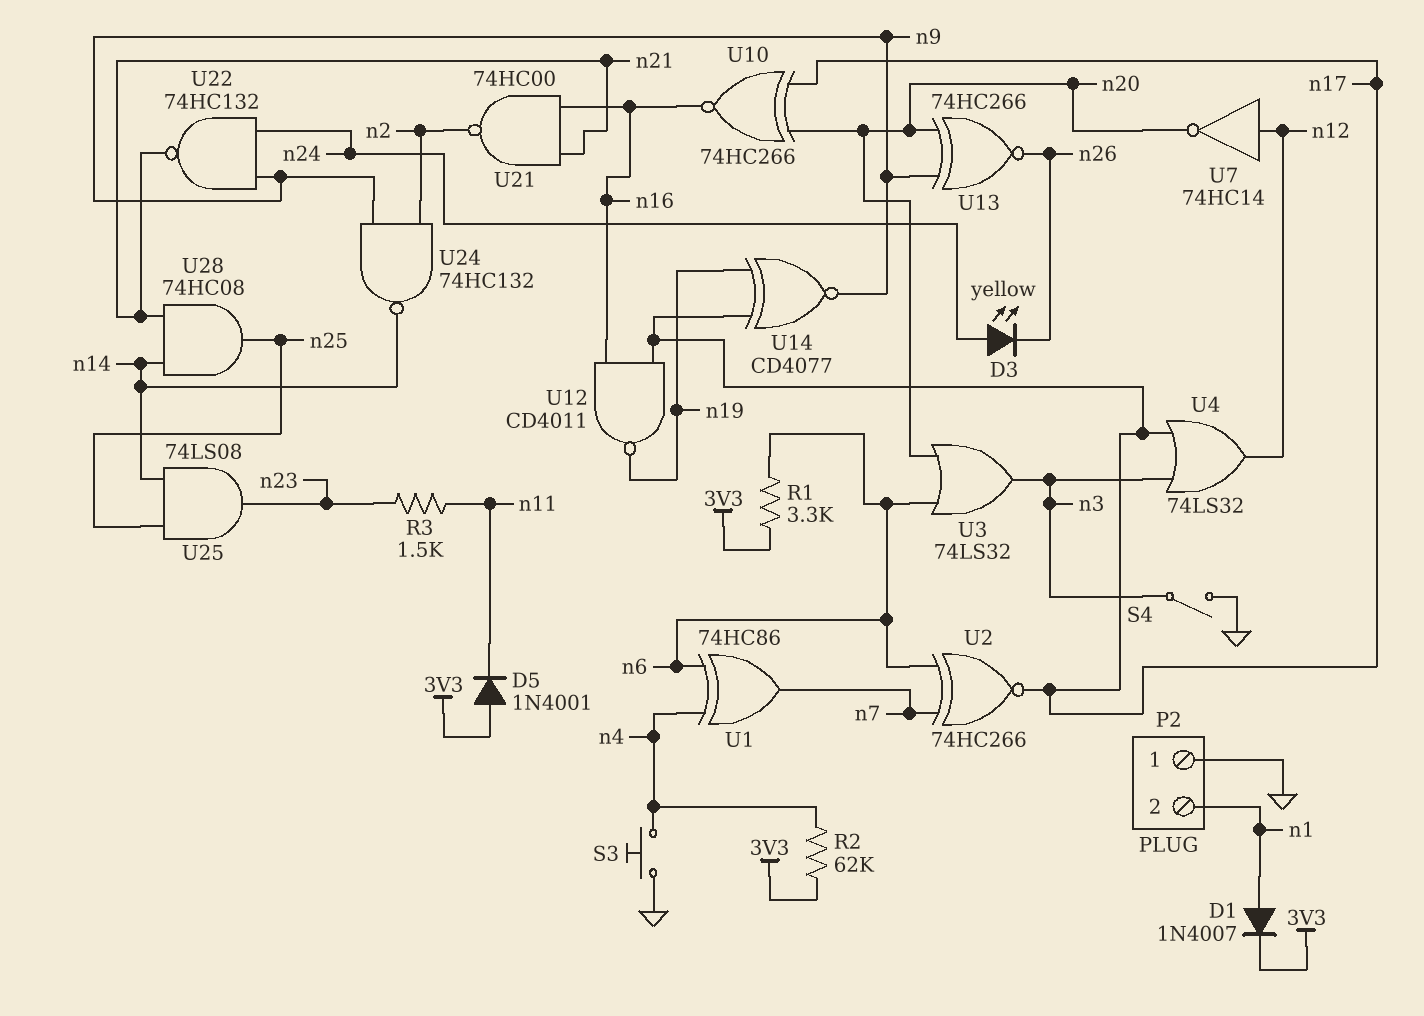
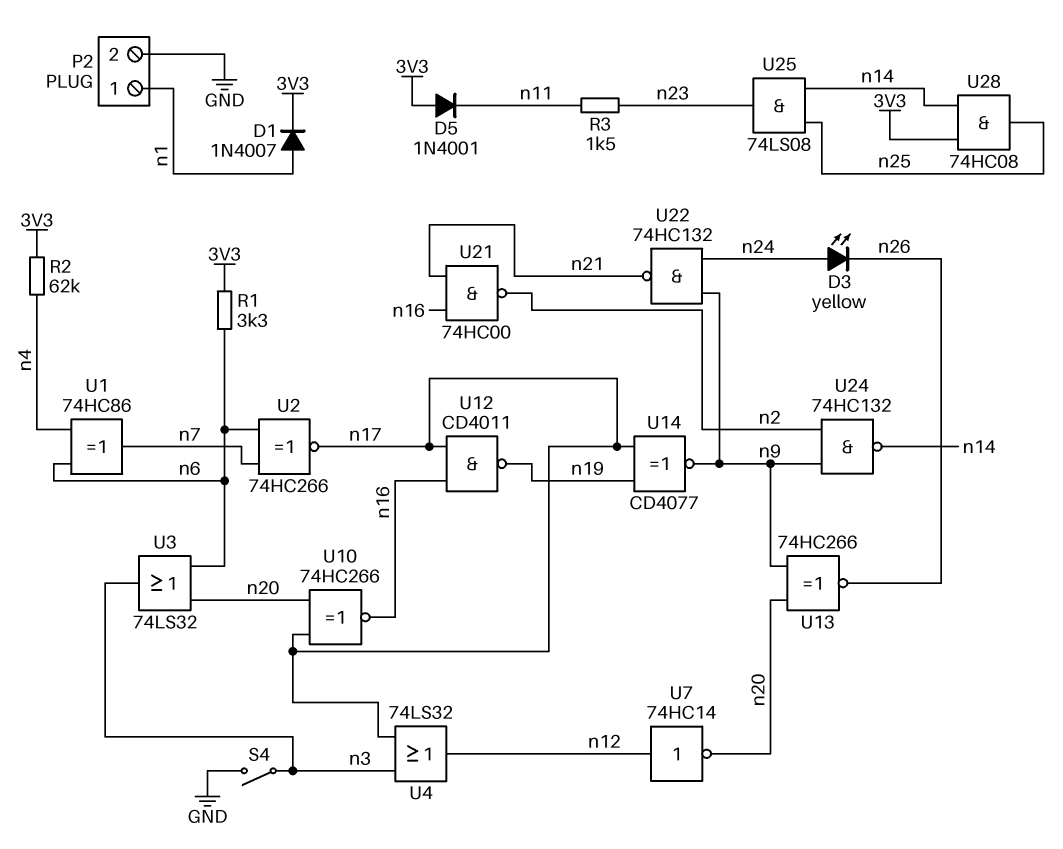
P2 pin 1: GND -> n1
P2 pin 2: n1 -> GND
S3: button (GND, n4) -> none
U28: AND 74HC08 (in n14, in n21, out n25) -> AND 74HC08 (in 3V3, in n14, out n25)

